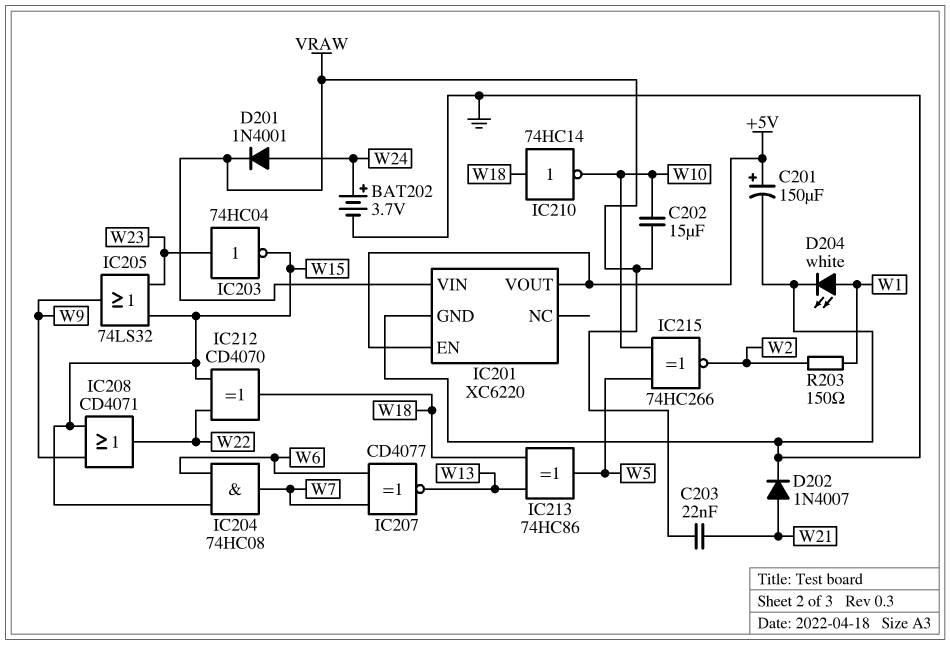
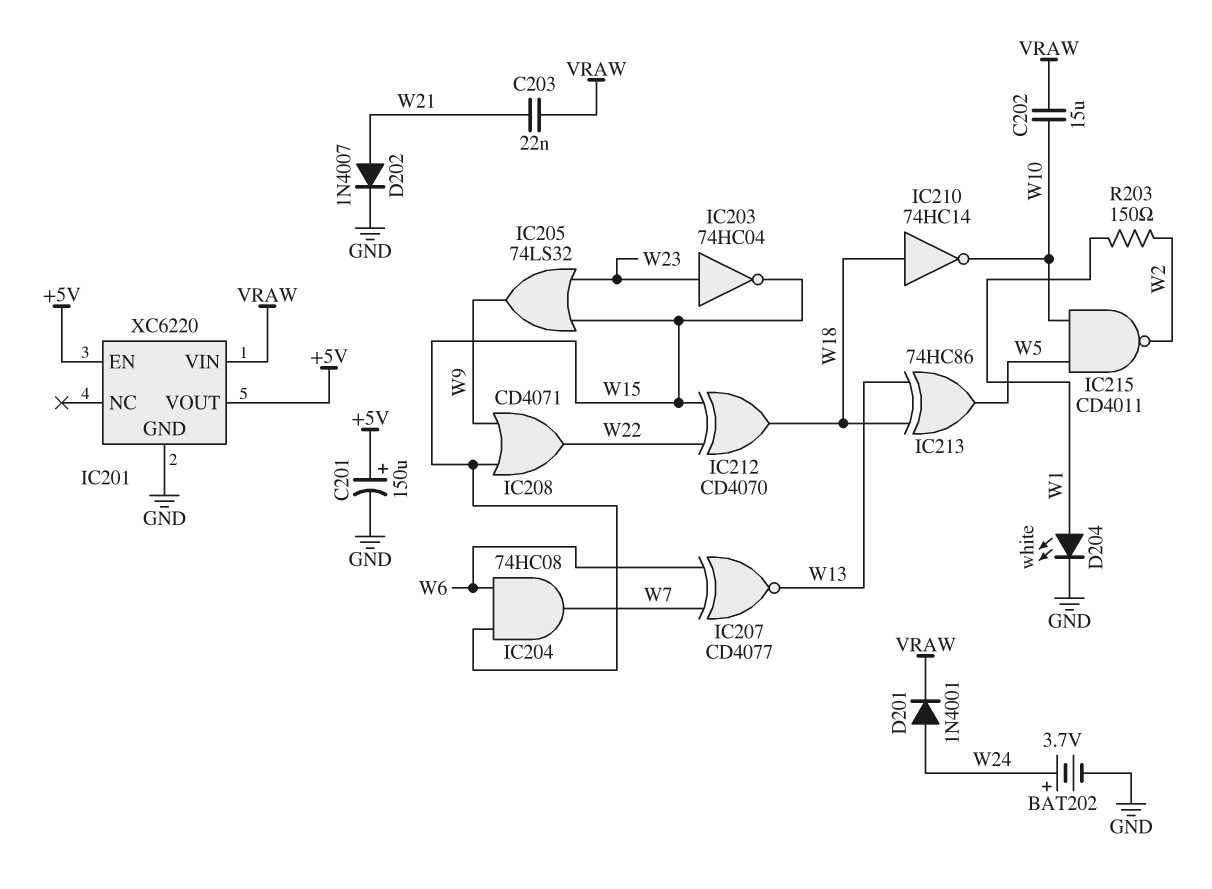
IC215: XNOR 74HC266 (in W5, in W10, out W2) -> NAND CD4011 (in W5, in W10, out W2)

